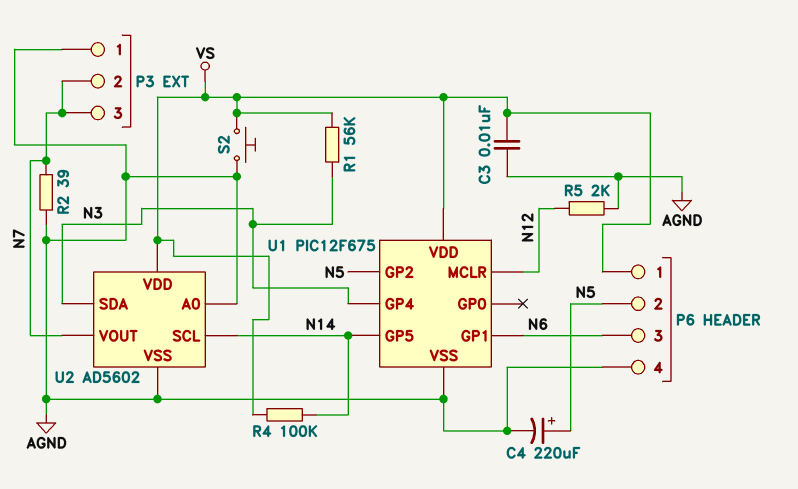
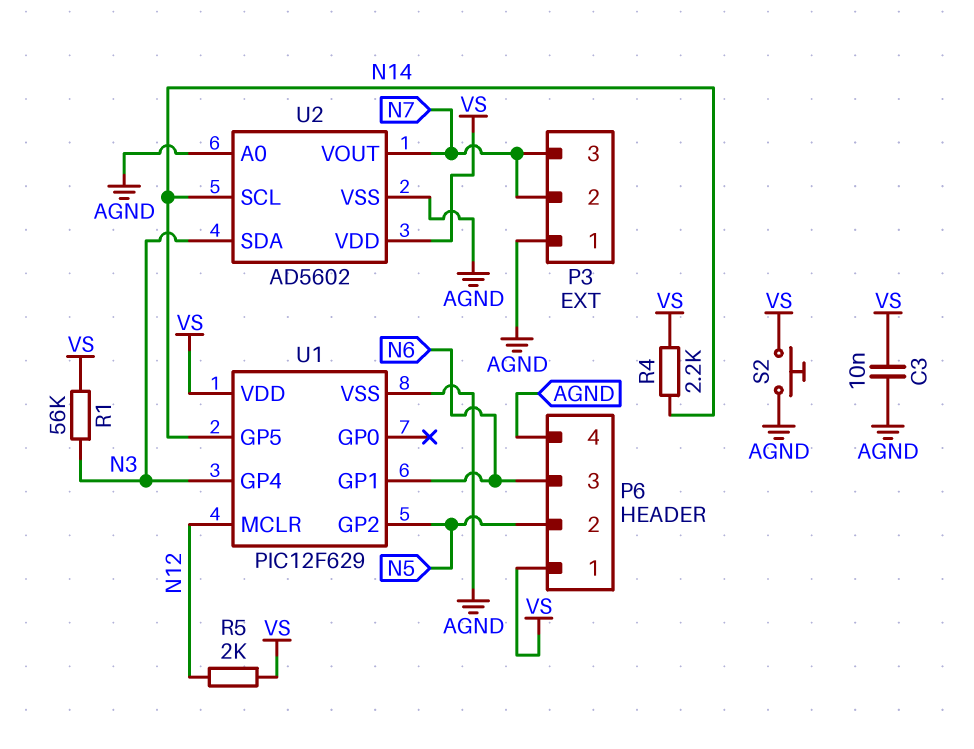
C4: 220uF (plus N5, minus AGND) -> none
R2: 39 (AGND, N7) -> none
R4: 100k (N14, VS) -> 2.2k (N14, VS)
R5: 2k (AGND, N12) -> 2k (N12, VS)
U1: PIC12F675 -> PIC12F629

